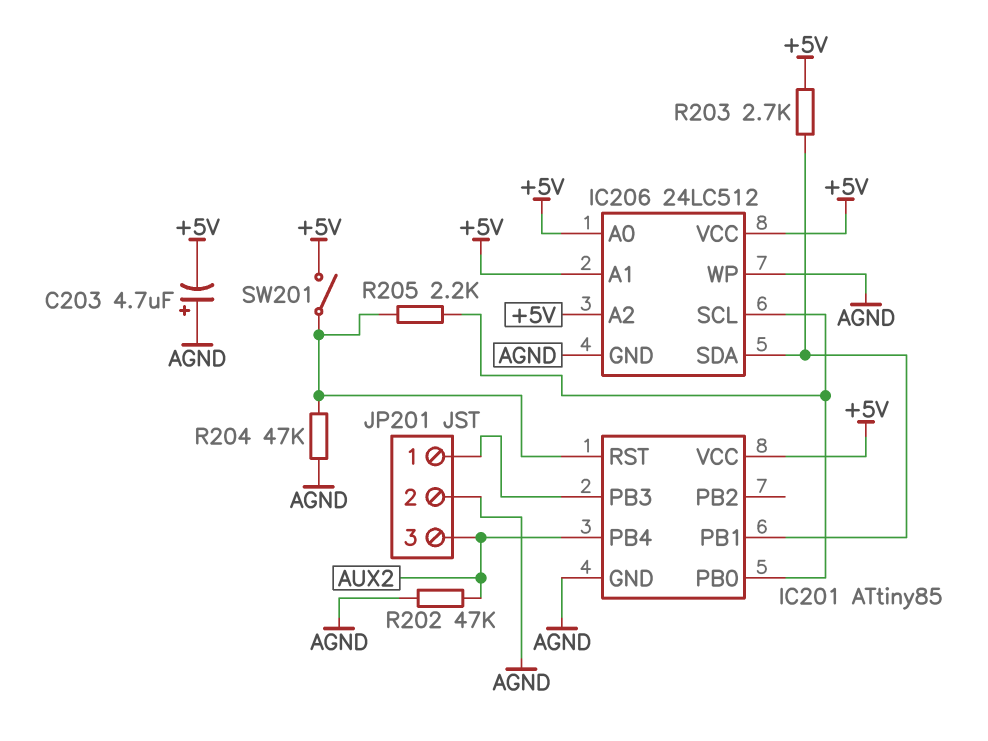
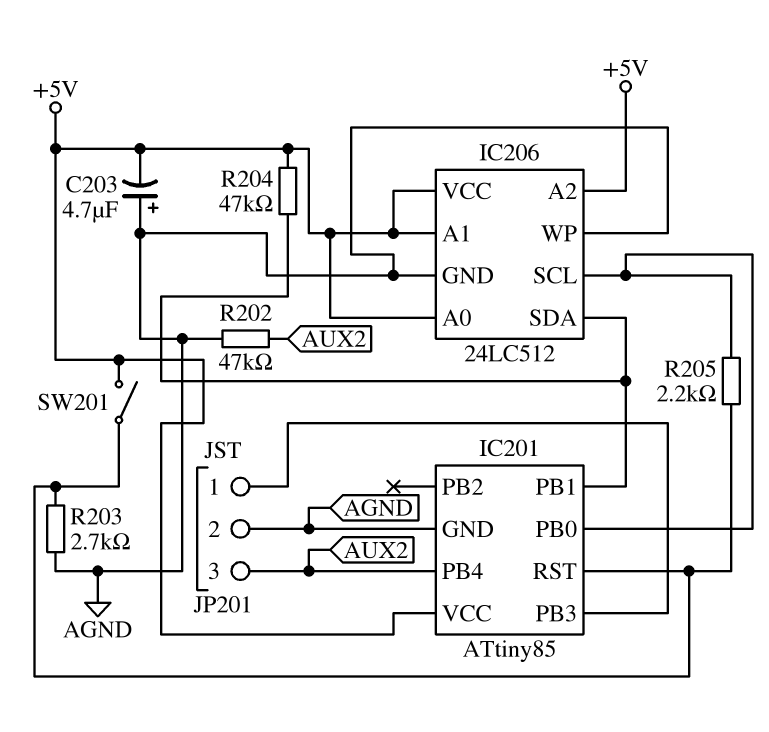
R203: 2.7k (+5V, IC201/PB1) -> 2.7k (AGND, IC201/RST)
R204: 47k (AGND, IC201/RST) -> 47k (+5V, IC201/PB1)

